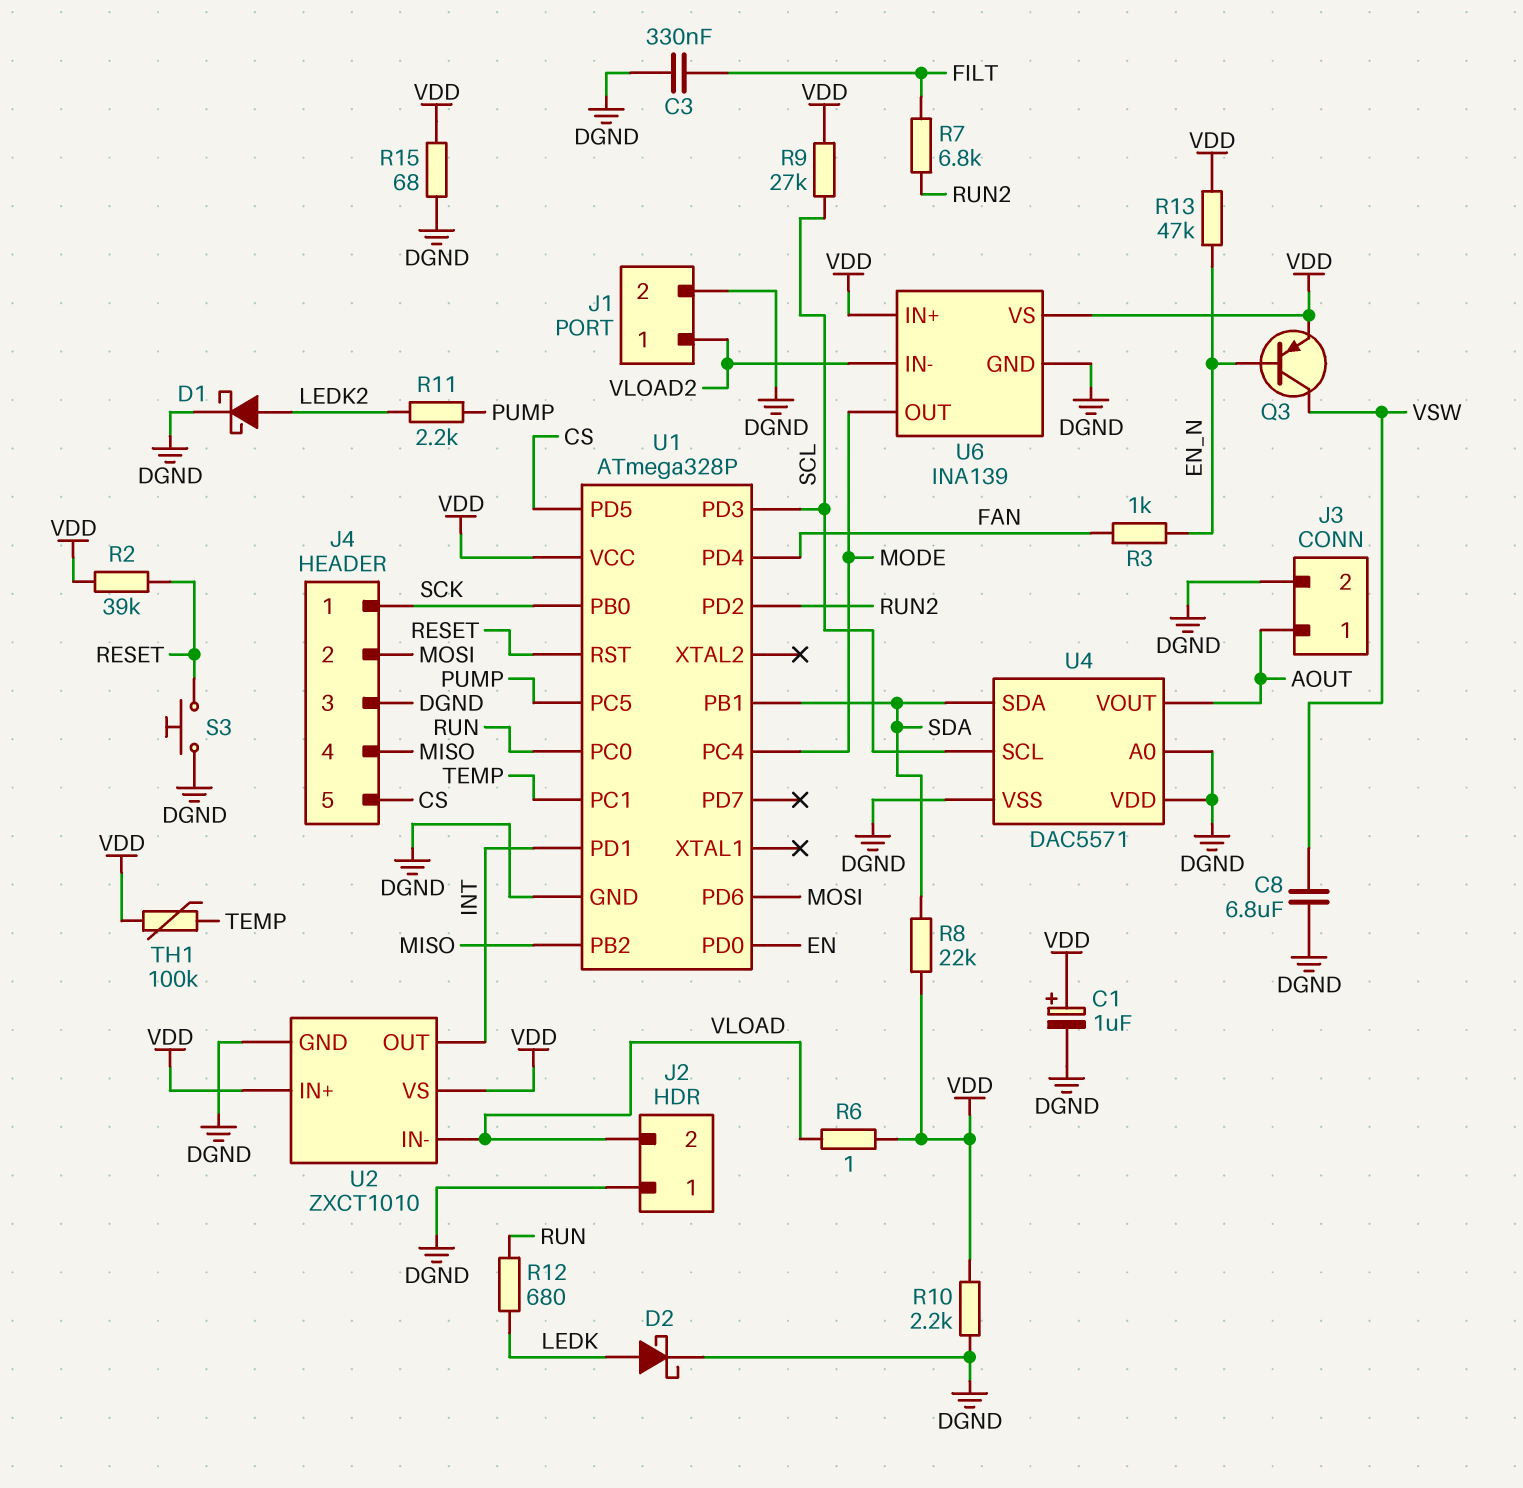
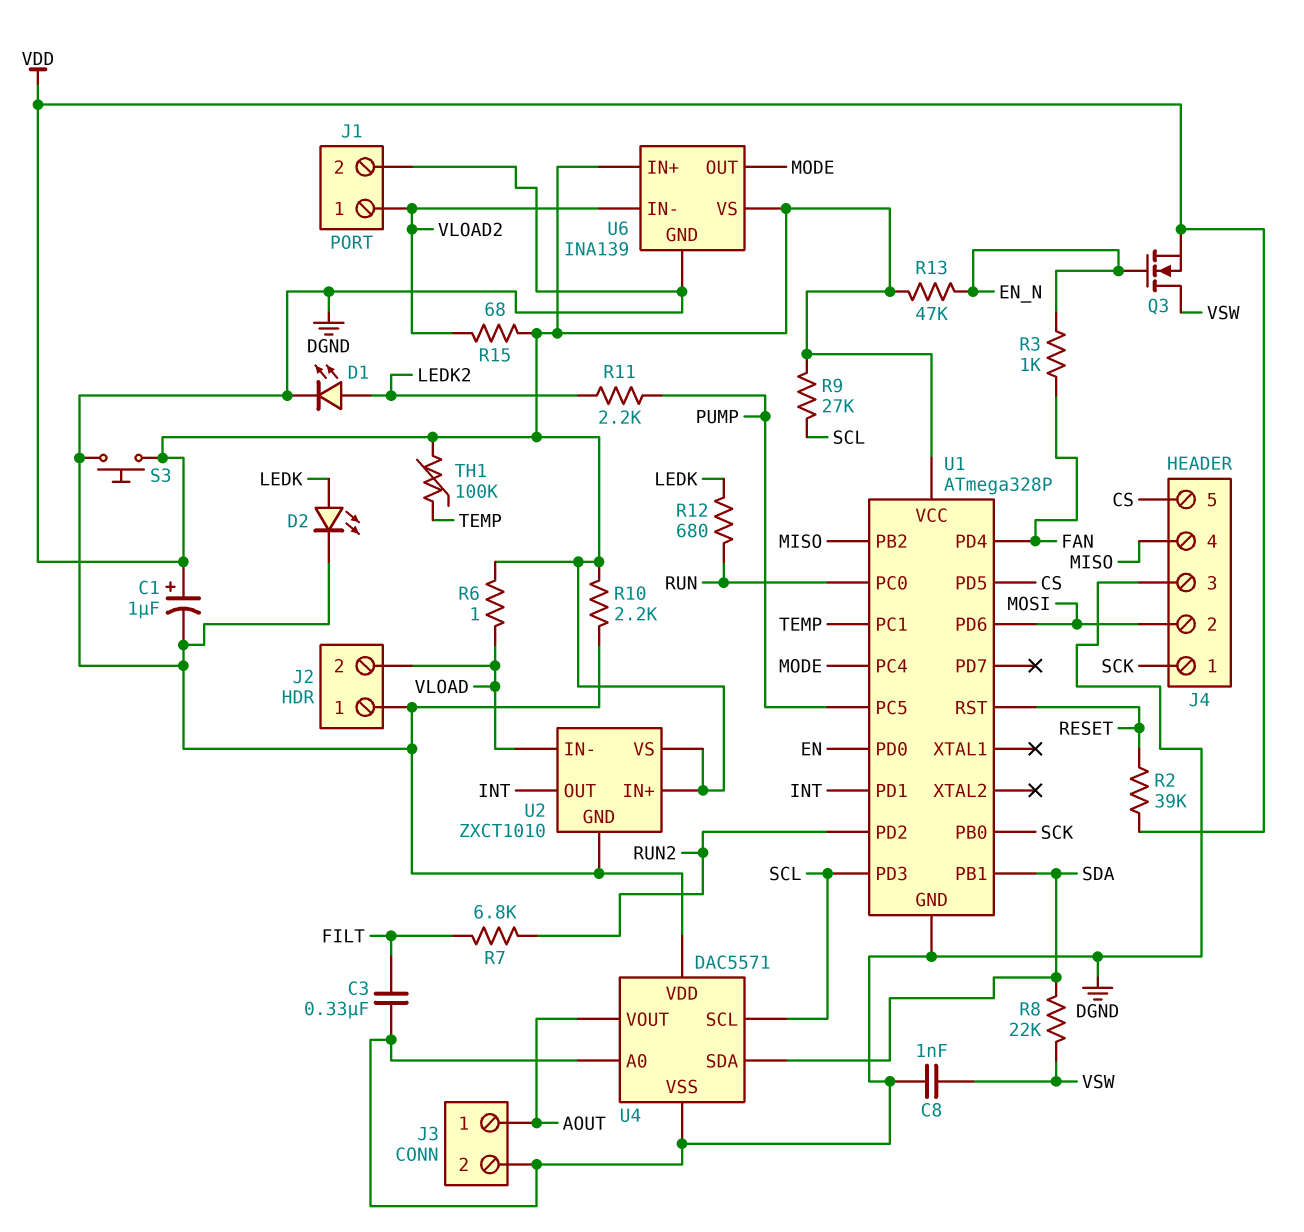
C8: 6.8uF (DGND, VSW) -> 1nF (DGND, VSW)
D1: schottky (A LEDK2, K DGND) -> LED (A LEDK2, K DGND)
D2: schottky (A LEDK, K DGND) -> LED (A LEDK, K DGND)
Q3: PNP (B EN_N, C VSW, E VDD) -> NMOS (G EN_N, D VSW, S VDD)
R8: 22k (SDA, VDD) -> 22k (SDA, VSW)
R15: 68 (DGND, VDD) -> 68 (VDD, VLOAD2)
S3: button (DGND, RESET) -> button (DGND, VDD)

